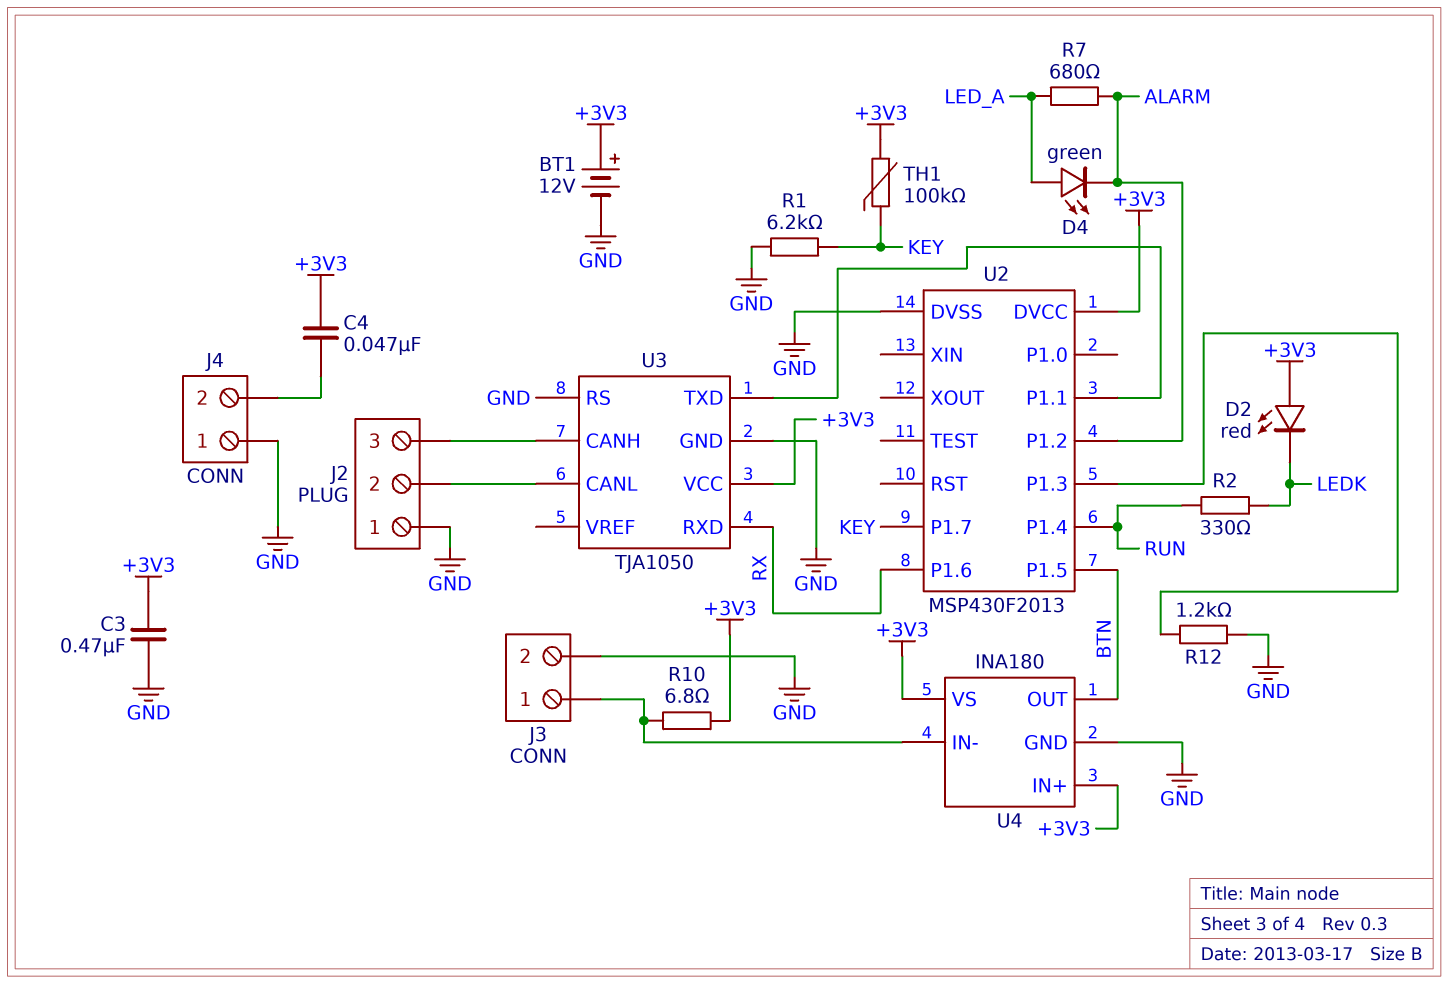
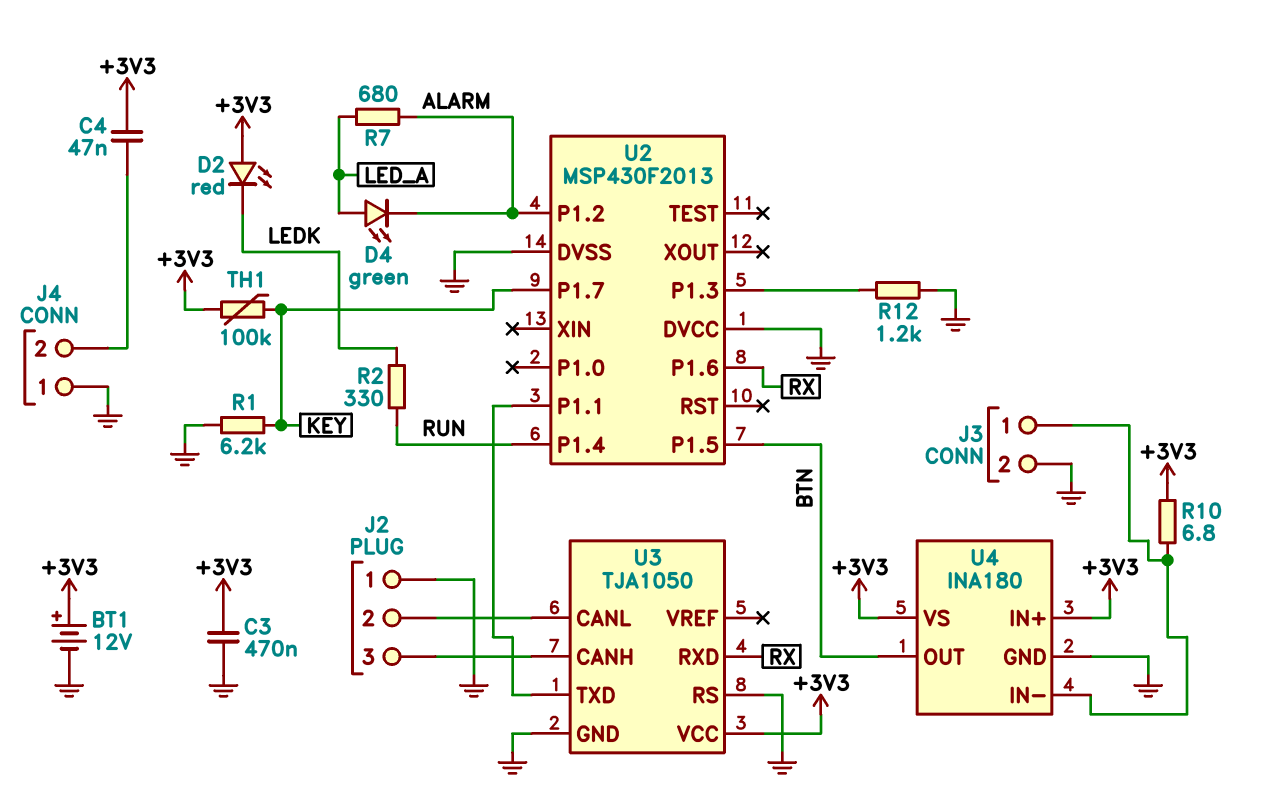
U2 pin DVCC: +3V3 -> GND

